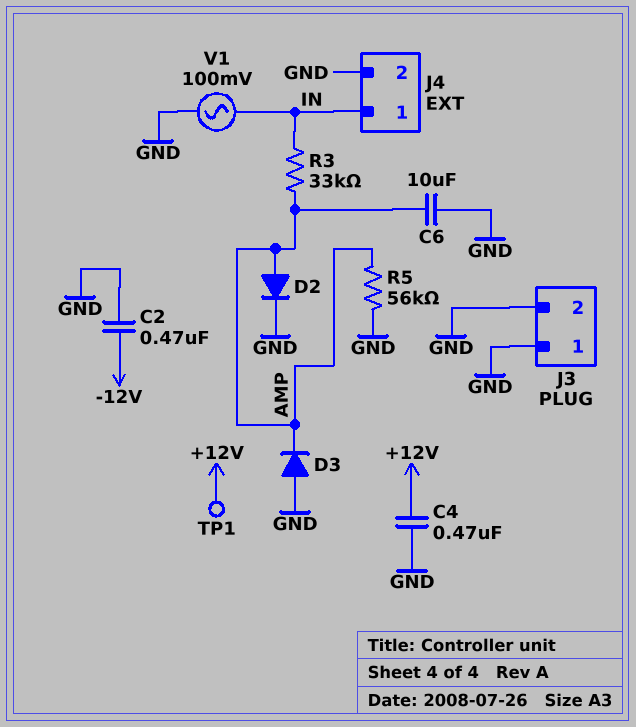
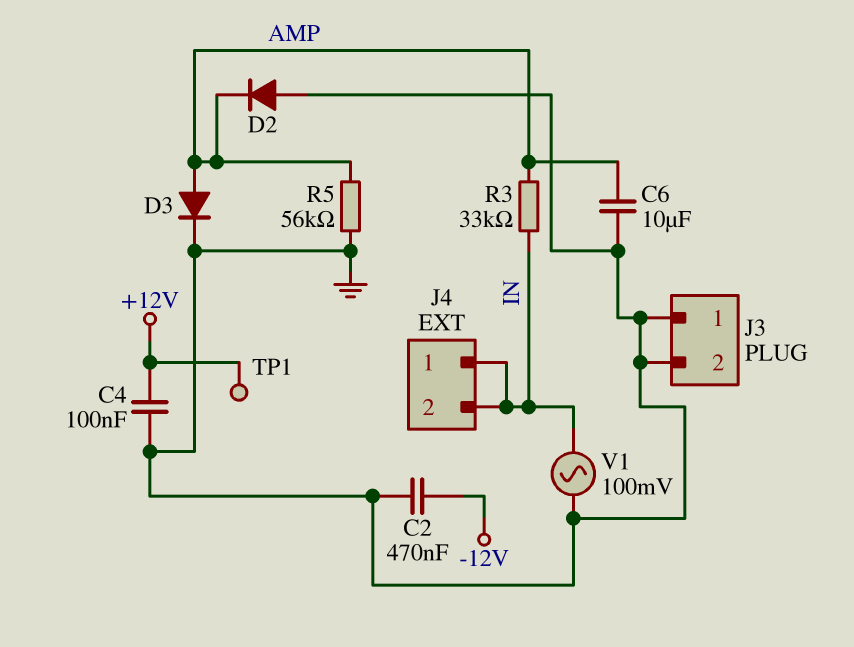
C4: 470nF (+12V, GND) -> 100nF (+12V, GND)
D2: diode (A AMP, K GND) -> diode (A GND, K AMP)
D3: diode (A GND, K AMP) -> diode (A AMP, K GND)
J4 pin 2: GND -> IN

